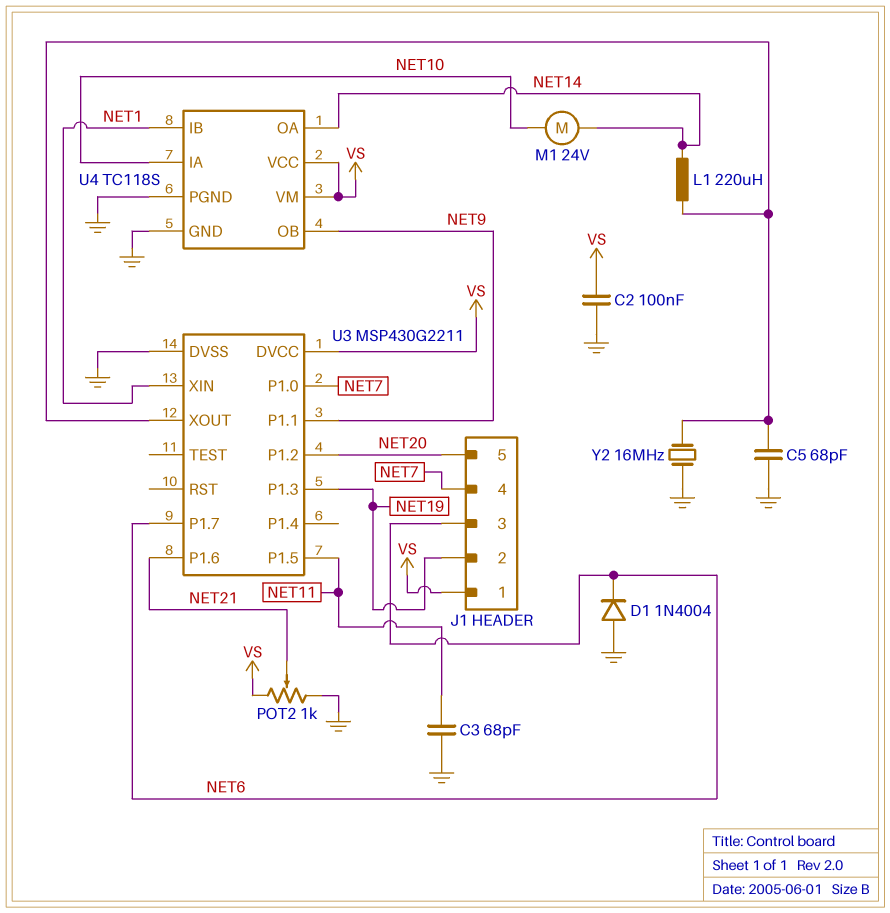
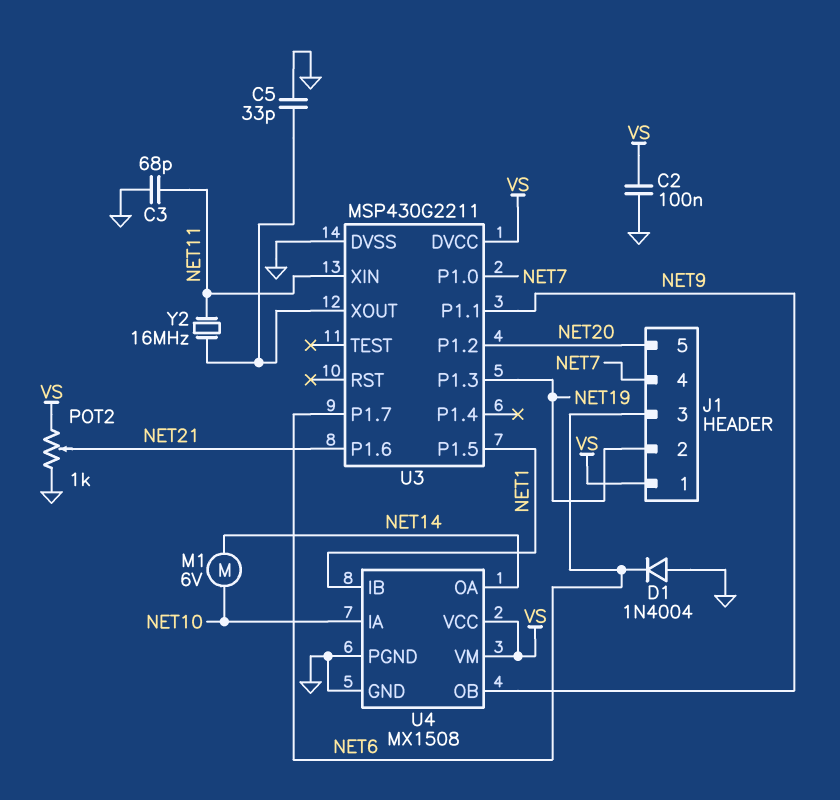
C5: 68pF (GND, U3/XOUT) -> 33pF (GND, U3/XOUT)
L1: 220uH (NET14, U3/XOUT) -> none
M1: motor 24V (NET10, NET14) -> motor 6V (NET10, NET14)
U3 pin P1.5: NET11 -> NET1
U3 pin XIN: NET1 -> NET11
U4: TC118S -> MX1508
Y2: 16MHz (GND, U3/XOUT) -> 16MHz (NET11, U3/XOUT)

